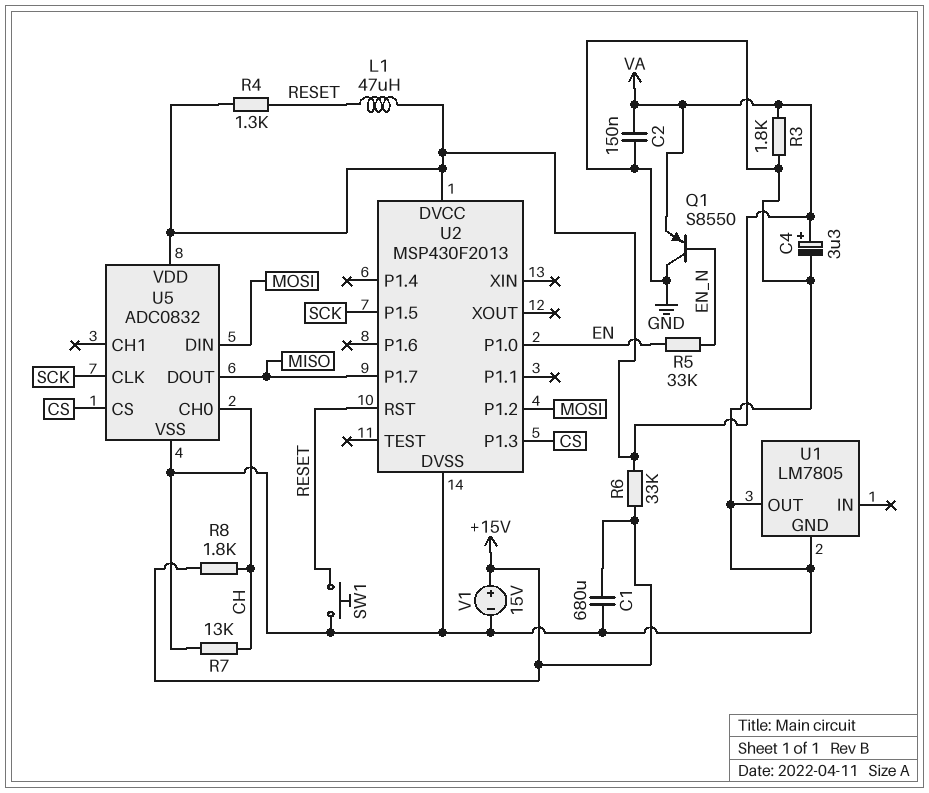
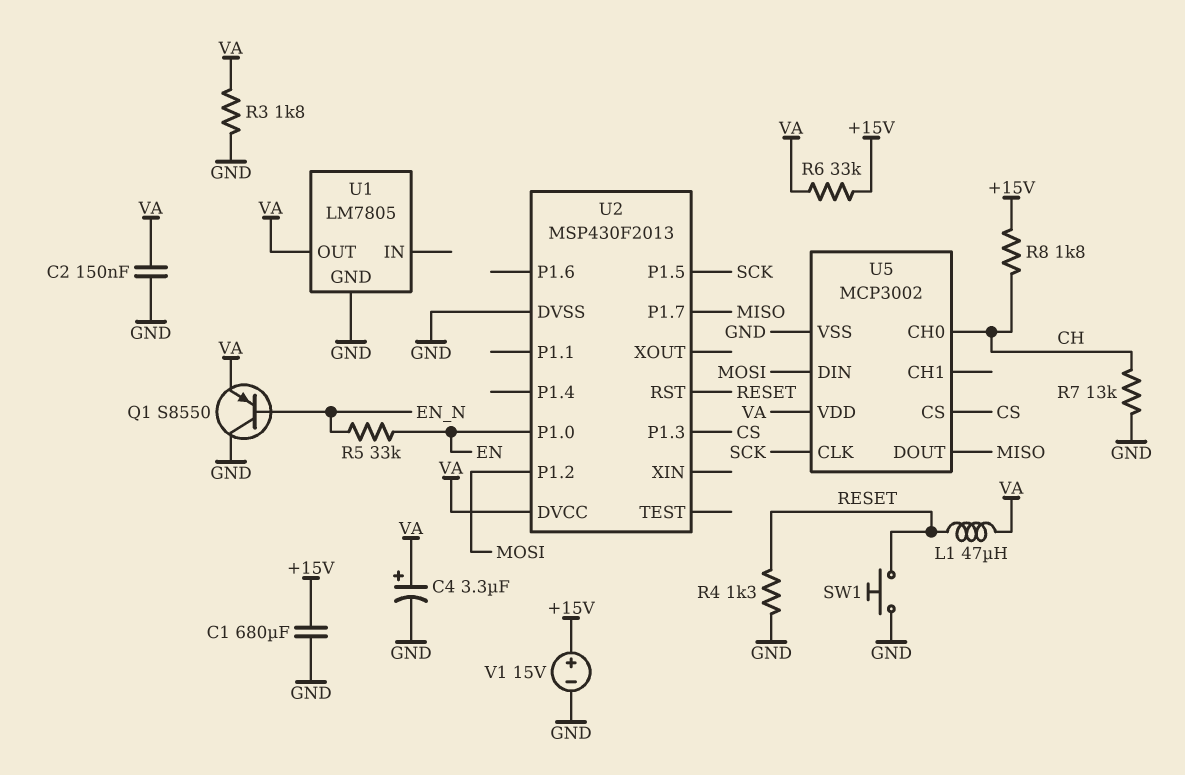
R4: 1.3k (RESET, VA) -> 1.3k (GND, RESET)
U1 pin OUT: GND -> VA
U5: ADC0832 -> MCP3002

